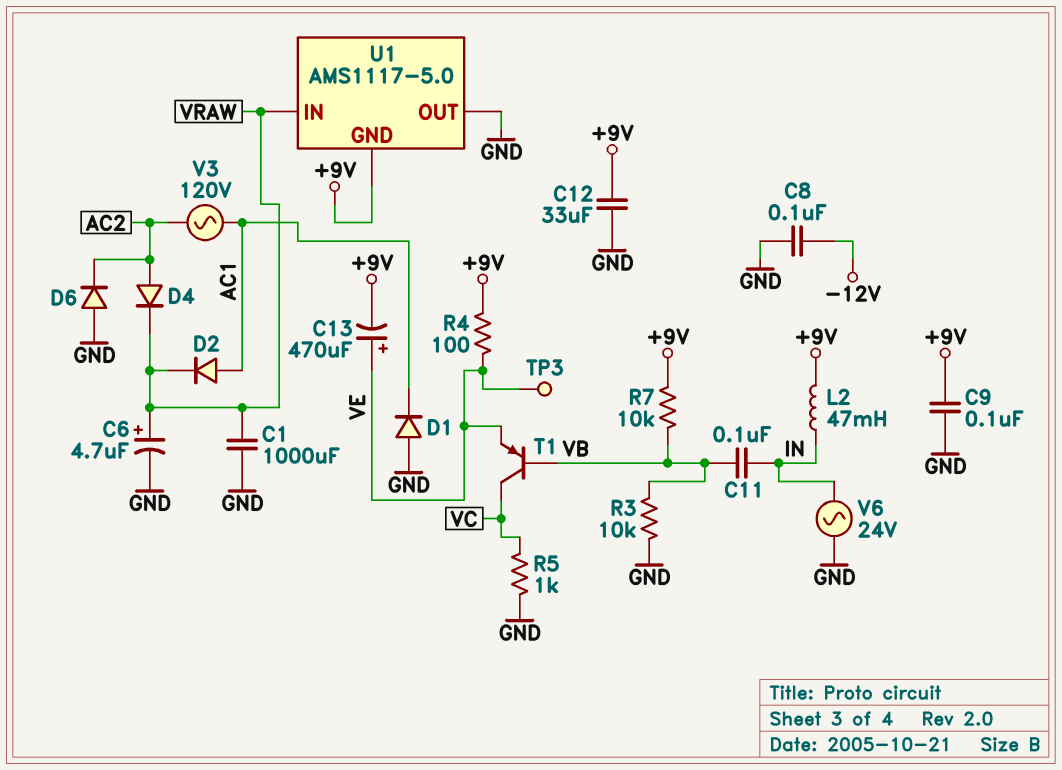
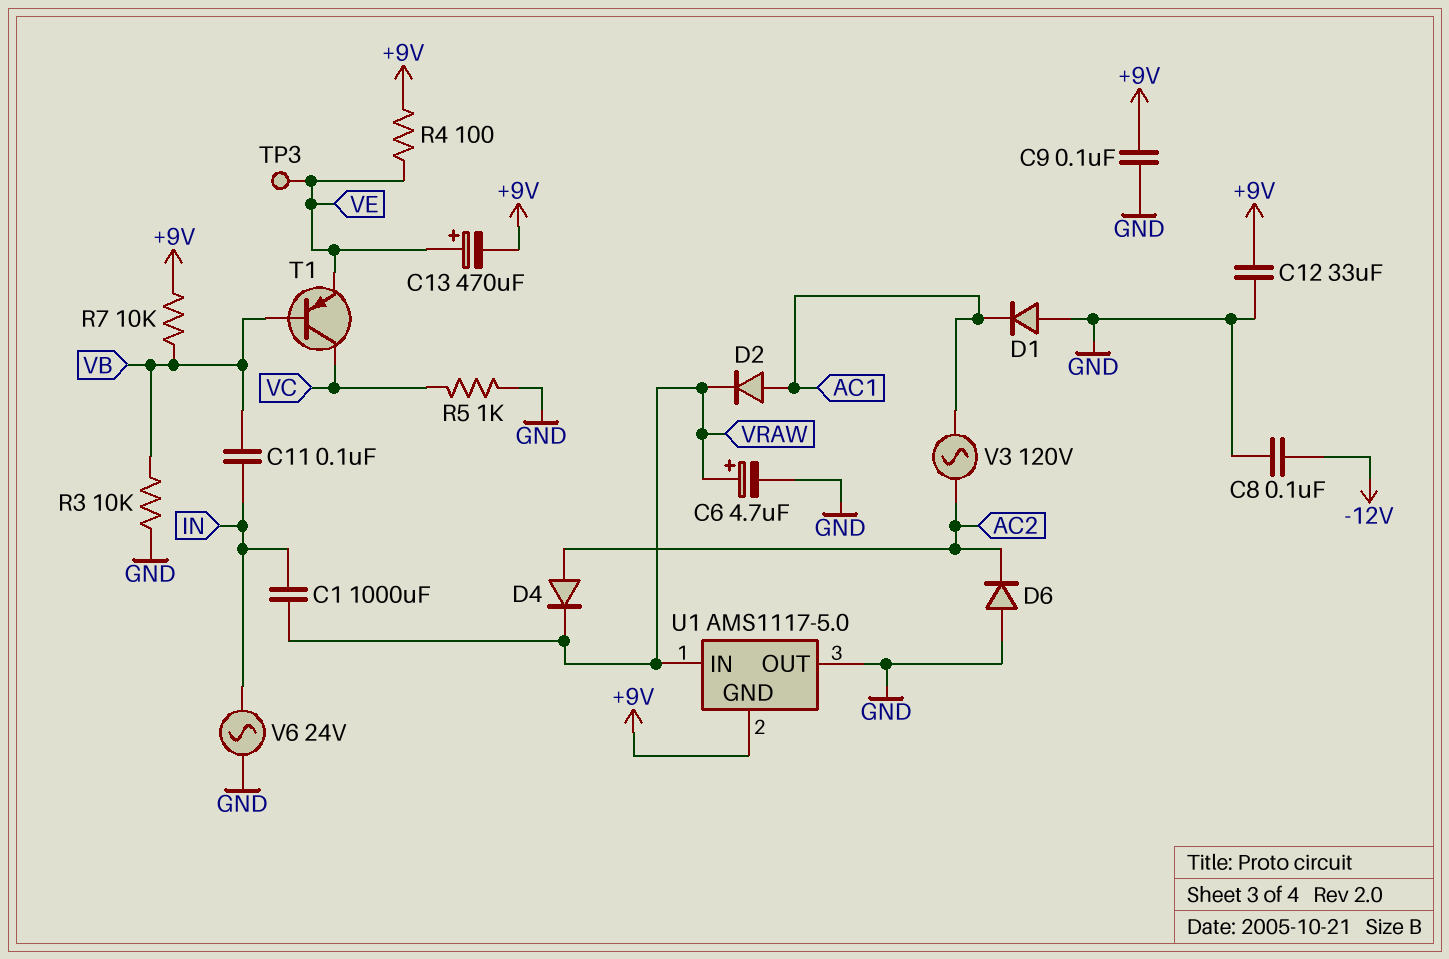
C1: 1000uF (GND, VRAW) -> 1000uF (IN, VRAW)
L2: 47mH (+9V, IN) -> none

